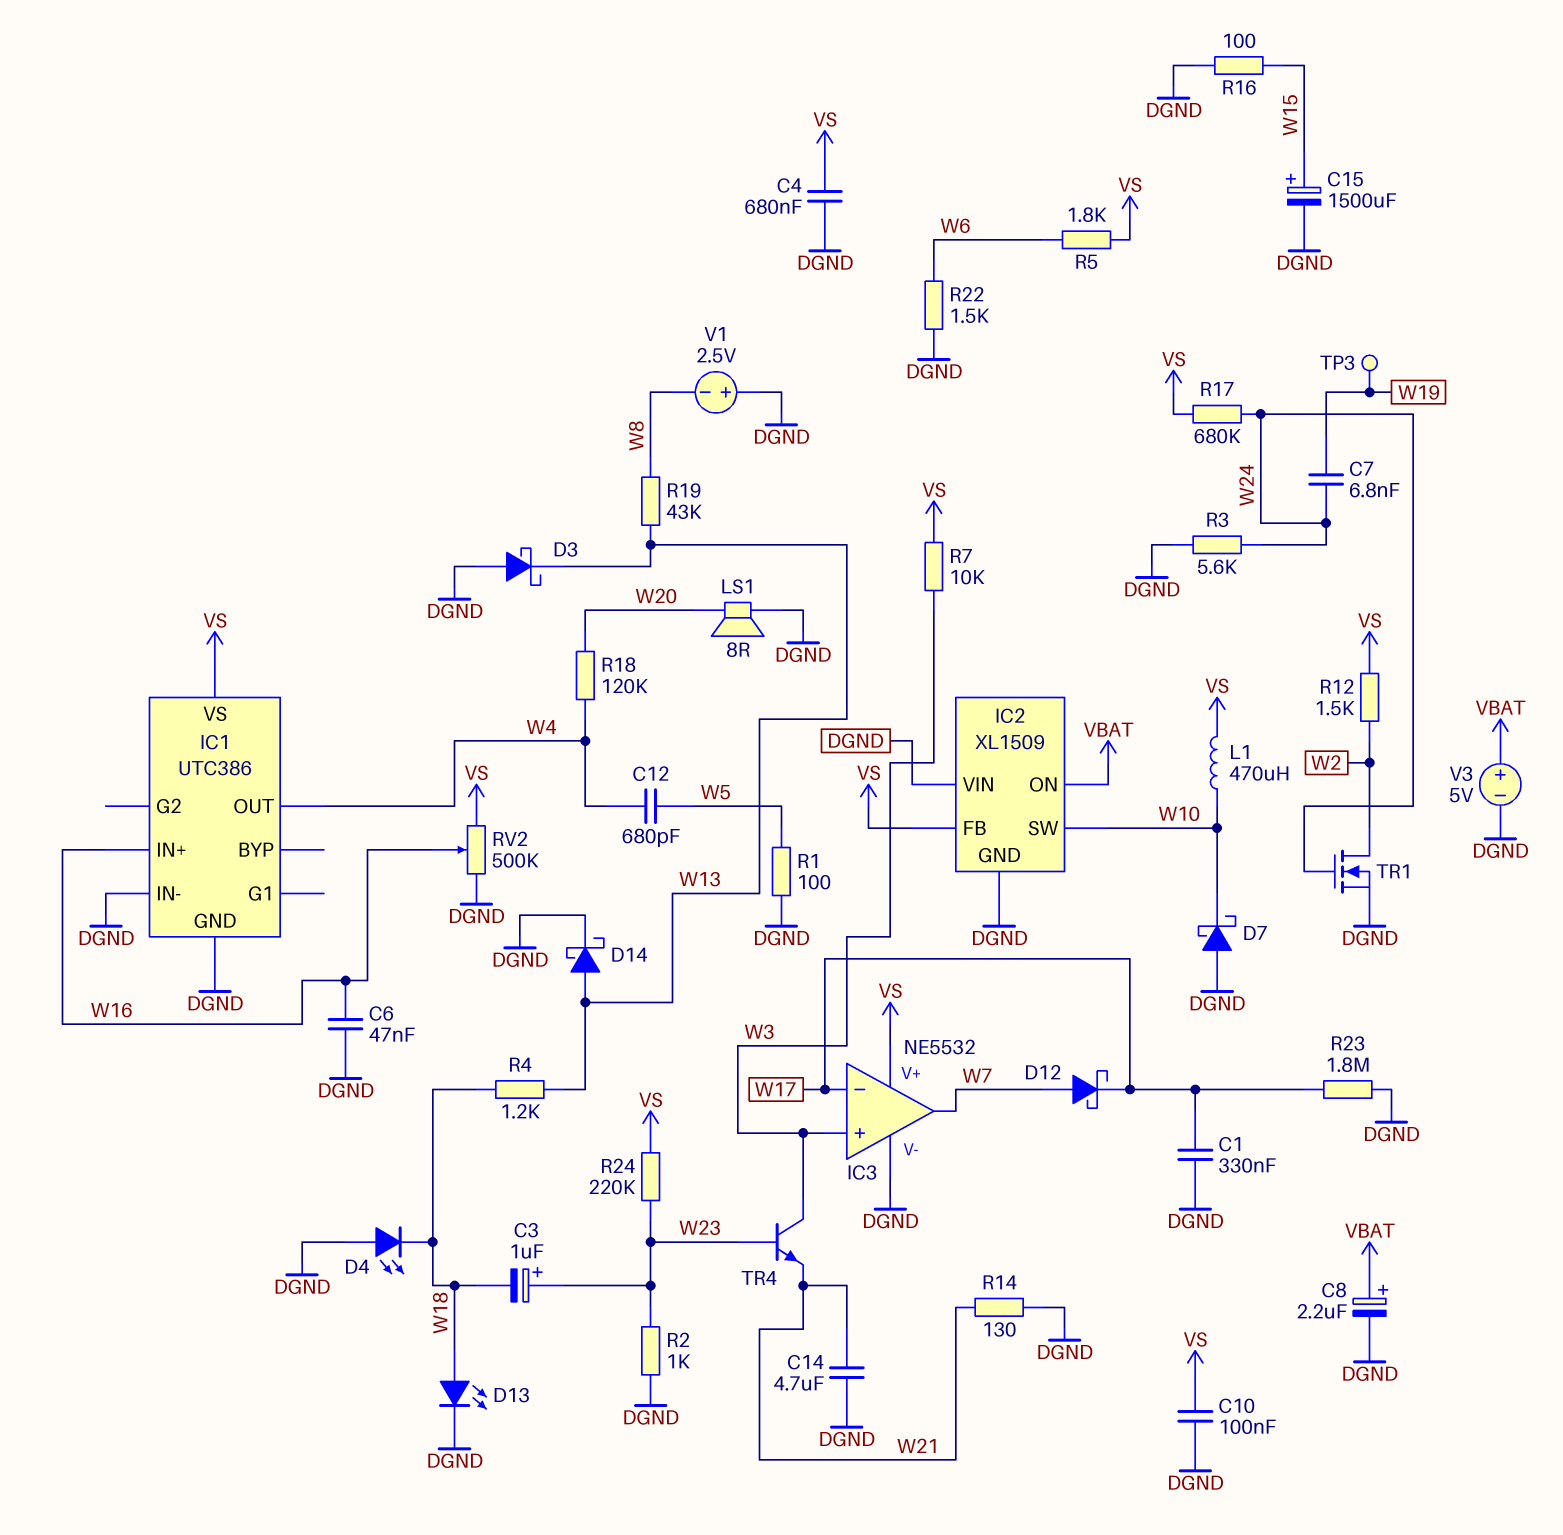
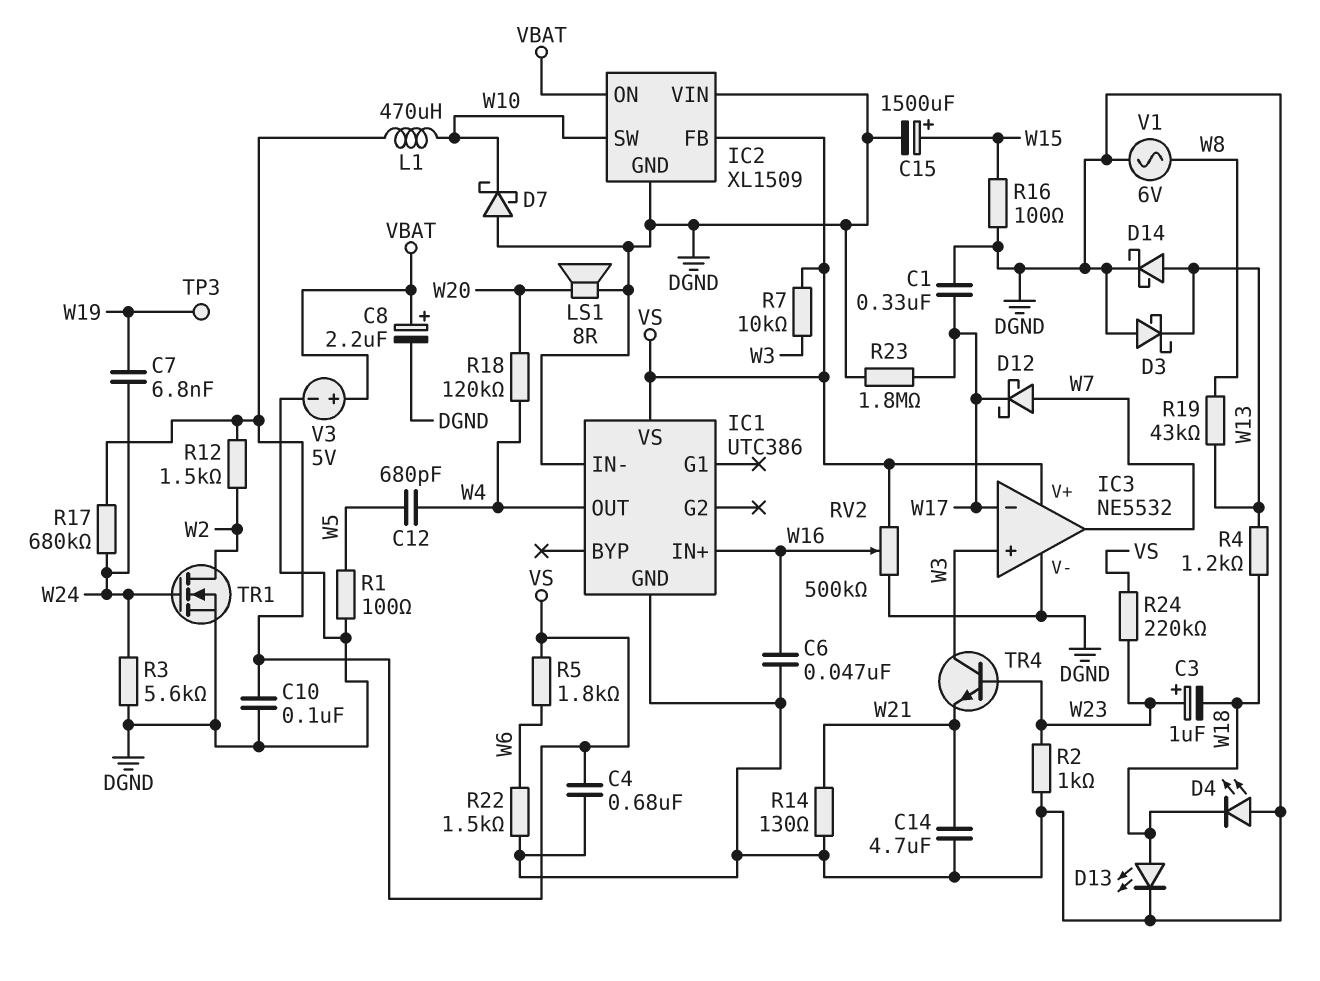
V1: 2.5V (plus DGND, minus W8) -> AC 6V (DGND, W8)

